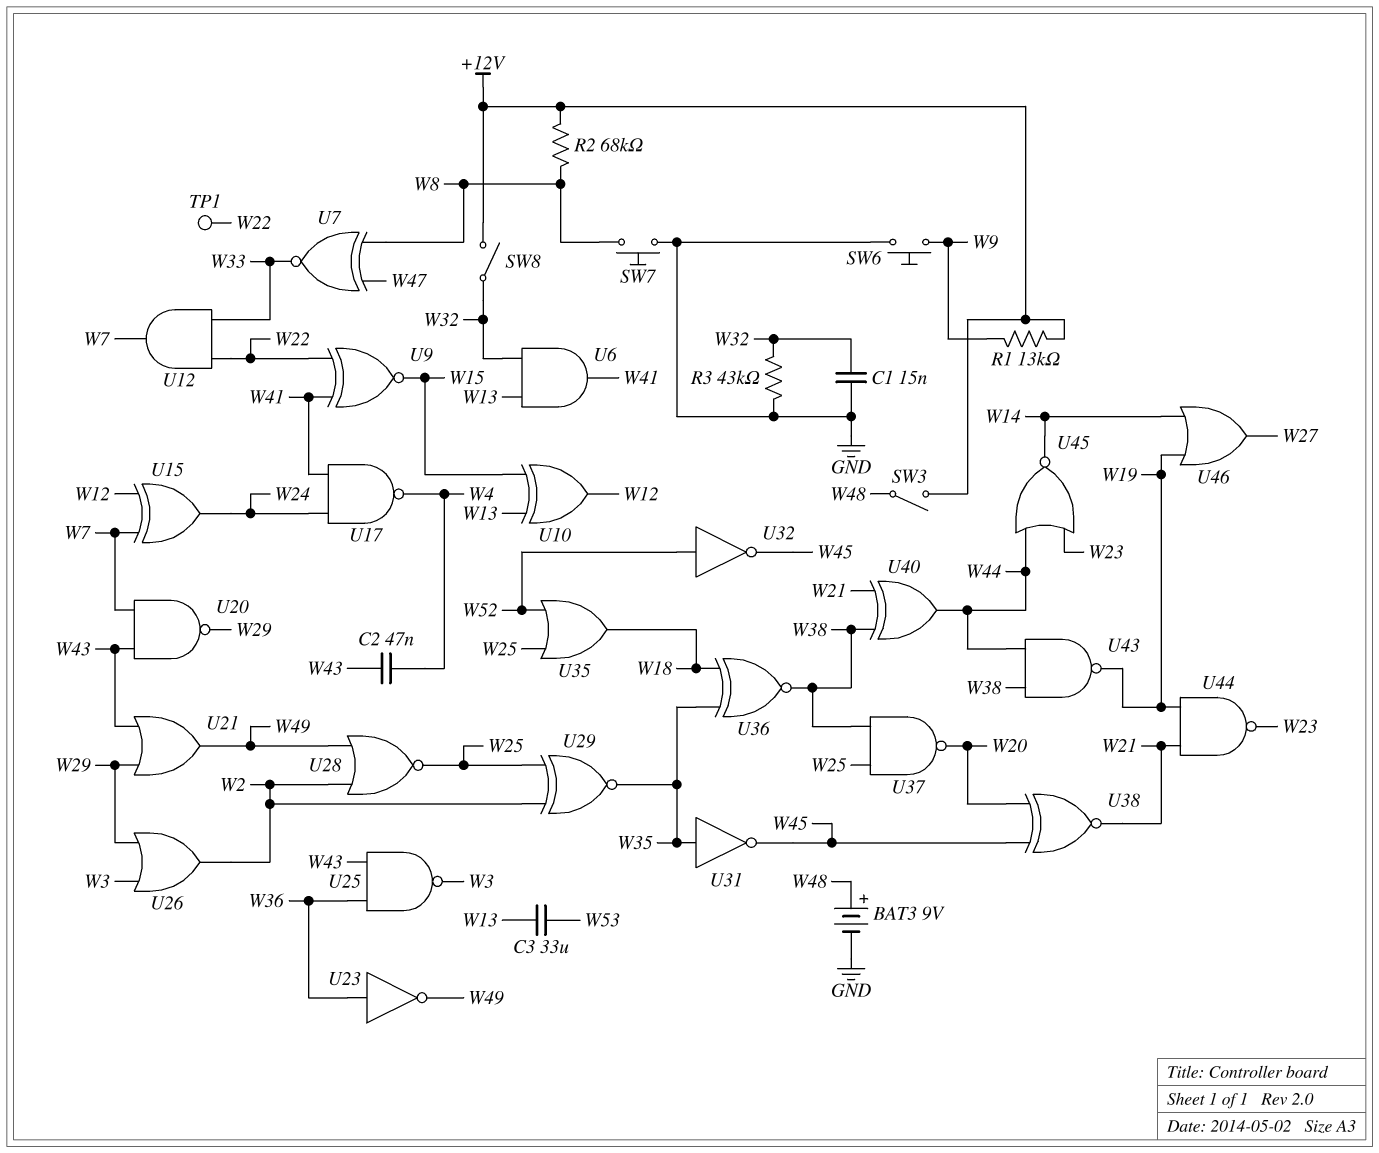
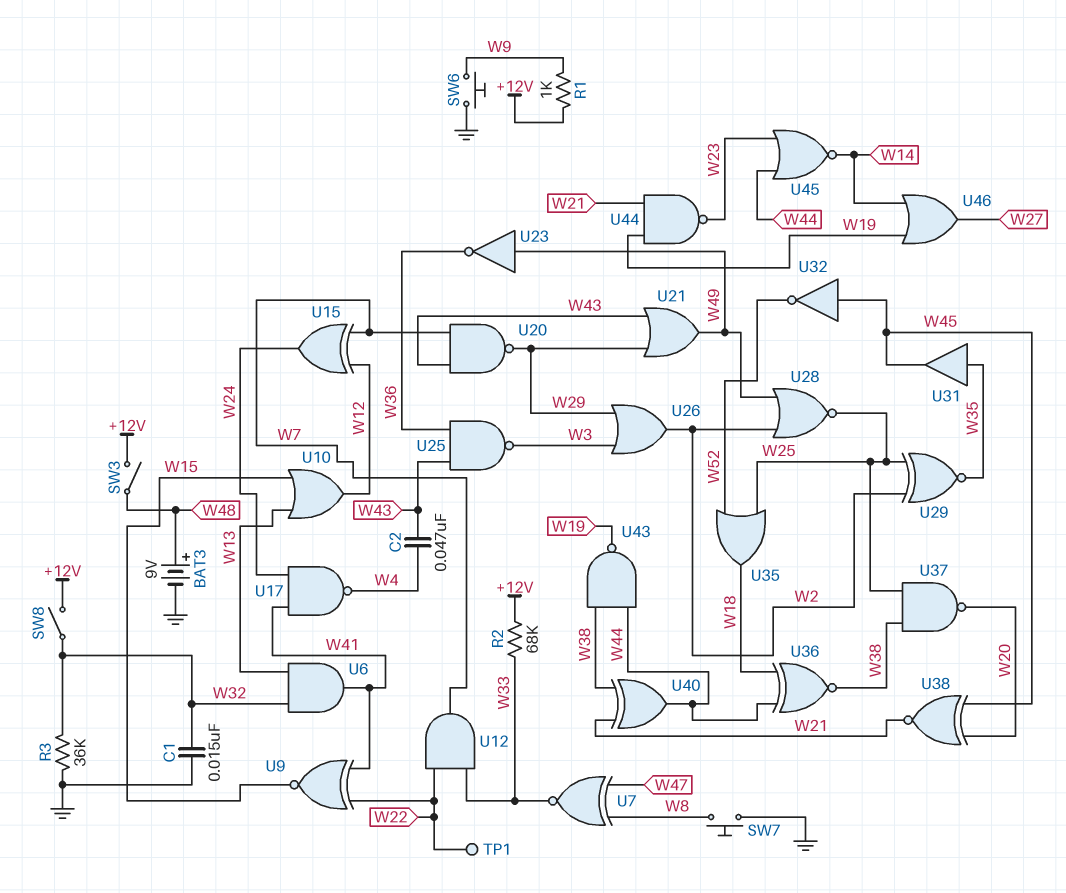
C3: 33uF (W13, W53) -> none
R1: 13k (+12V, W9) -> 1k (+12V, W9)
R2: 68k (+12V, W8) -> 68k (+12V, W33)
R3: 43k (GND, W32) -> 36k (GND, W32)
U10: XOR (in W13, in W15, out W12) -> OR (in W13, in W15, out W12)
U23: NOT (in W36, out W49) -> NOT (in W49, out W36)
U31: NOT (in W35, out W45) -> buffer (in W35, out W45)
U32: NOT (in W52, out W45) -> NOT (in W45, out W52)
U36: XNOR (in W18, in W35, out W38) -> XNOR (in W18, in W44, out W38)

